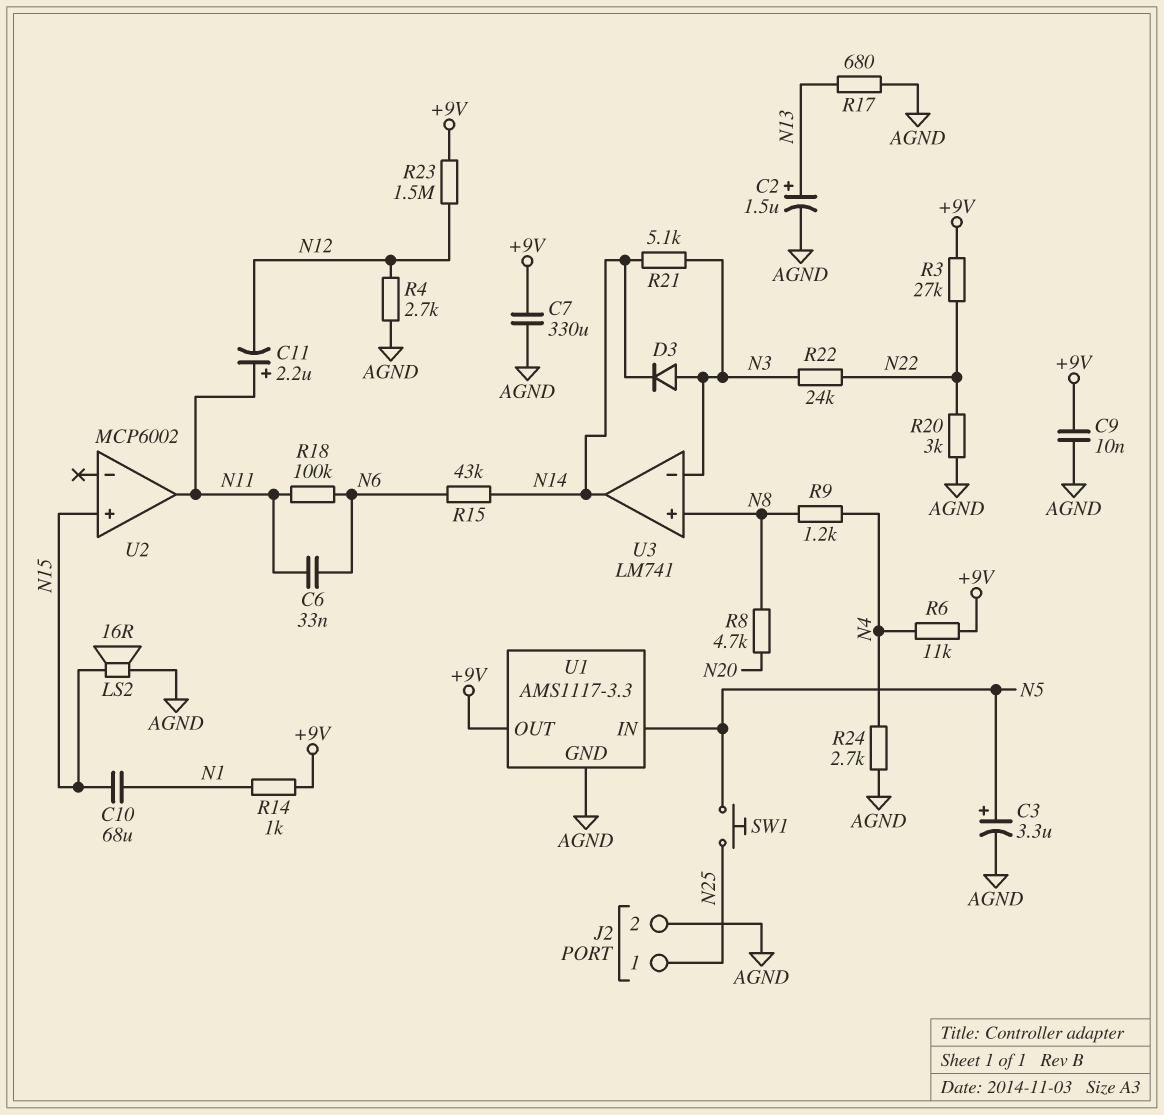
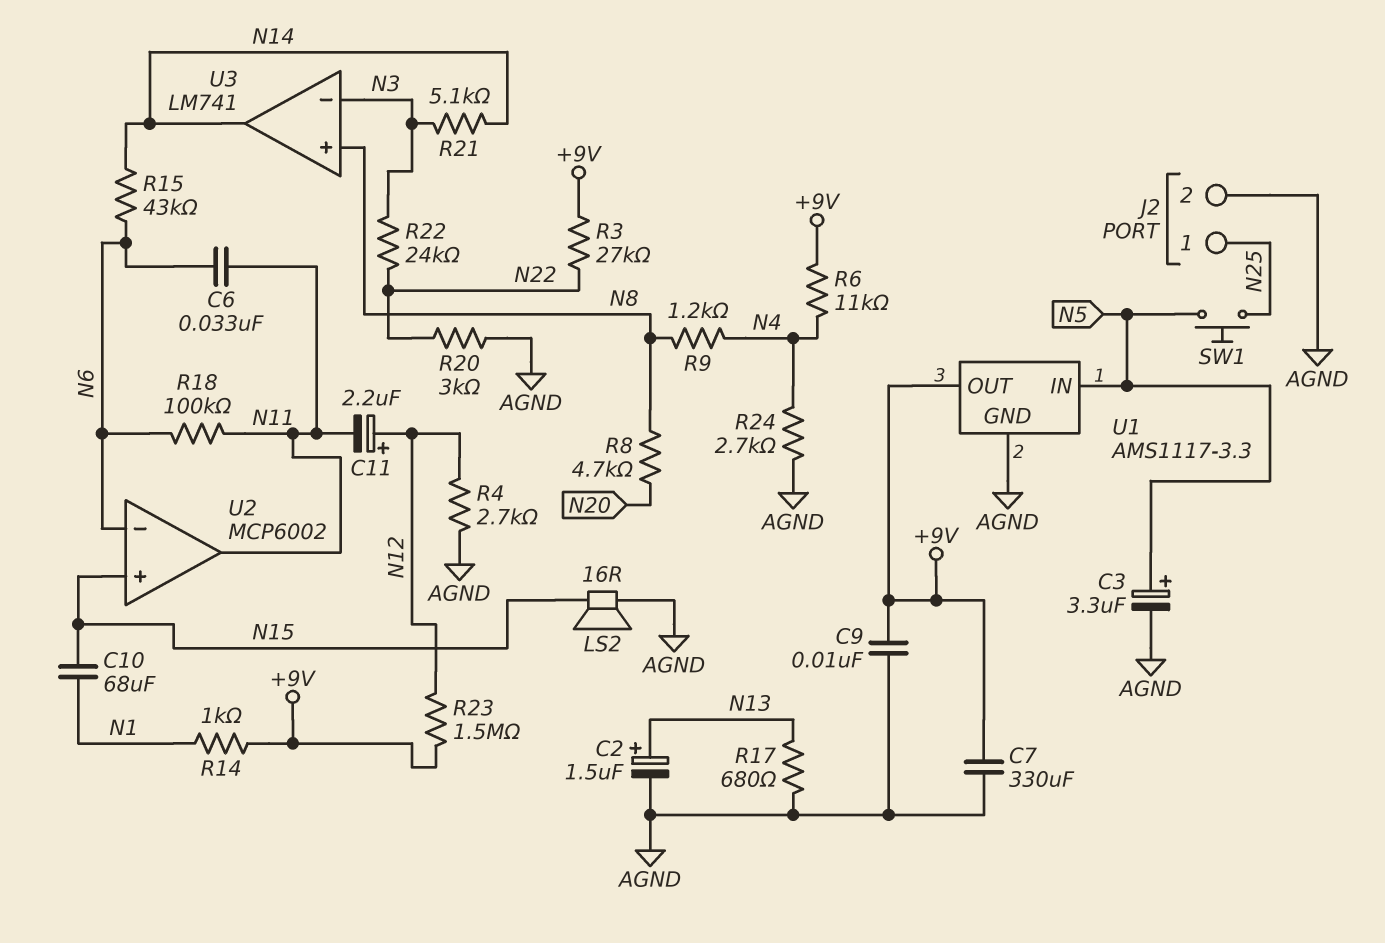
C11: 2.2uF (plus N11, minus N12) -> 2.2uF (plus N12, minus N11)
D3: diode (A N3, K N14) -> none
U2 pin in-: none -> N6

